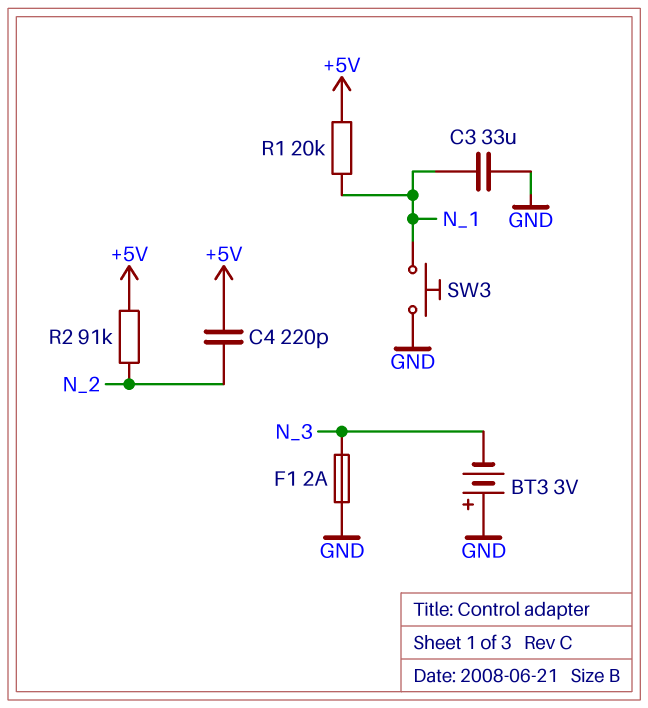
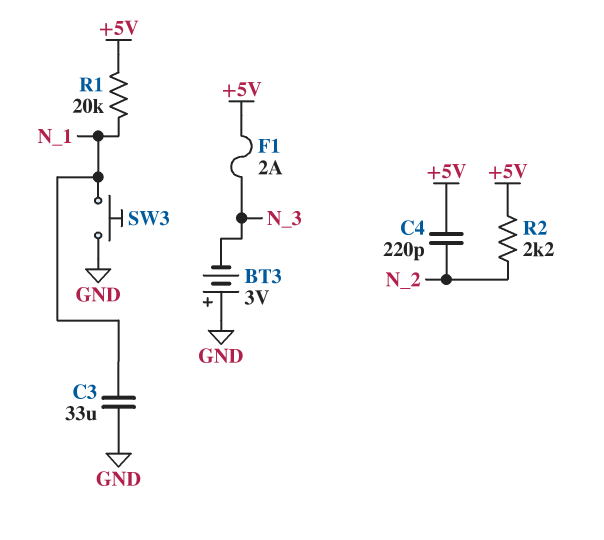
F1: 2A (GND, N_3) -> 2A (+5V, N_3)
R2: 91k (+5V, N_2) -> 2.2k (+5V, N_2)

